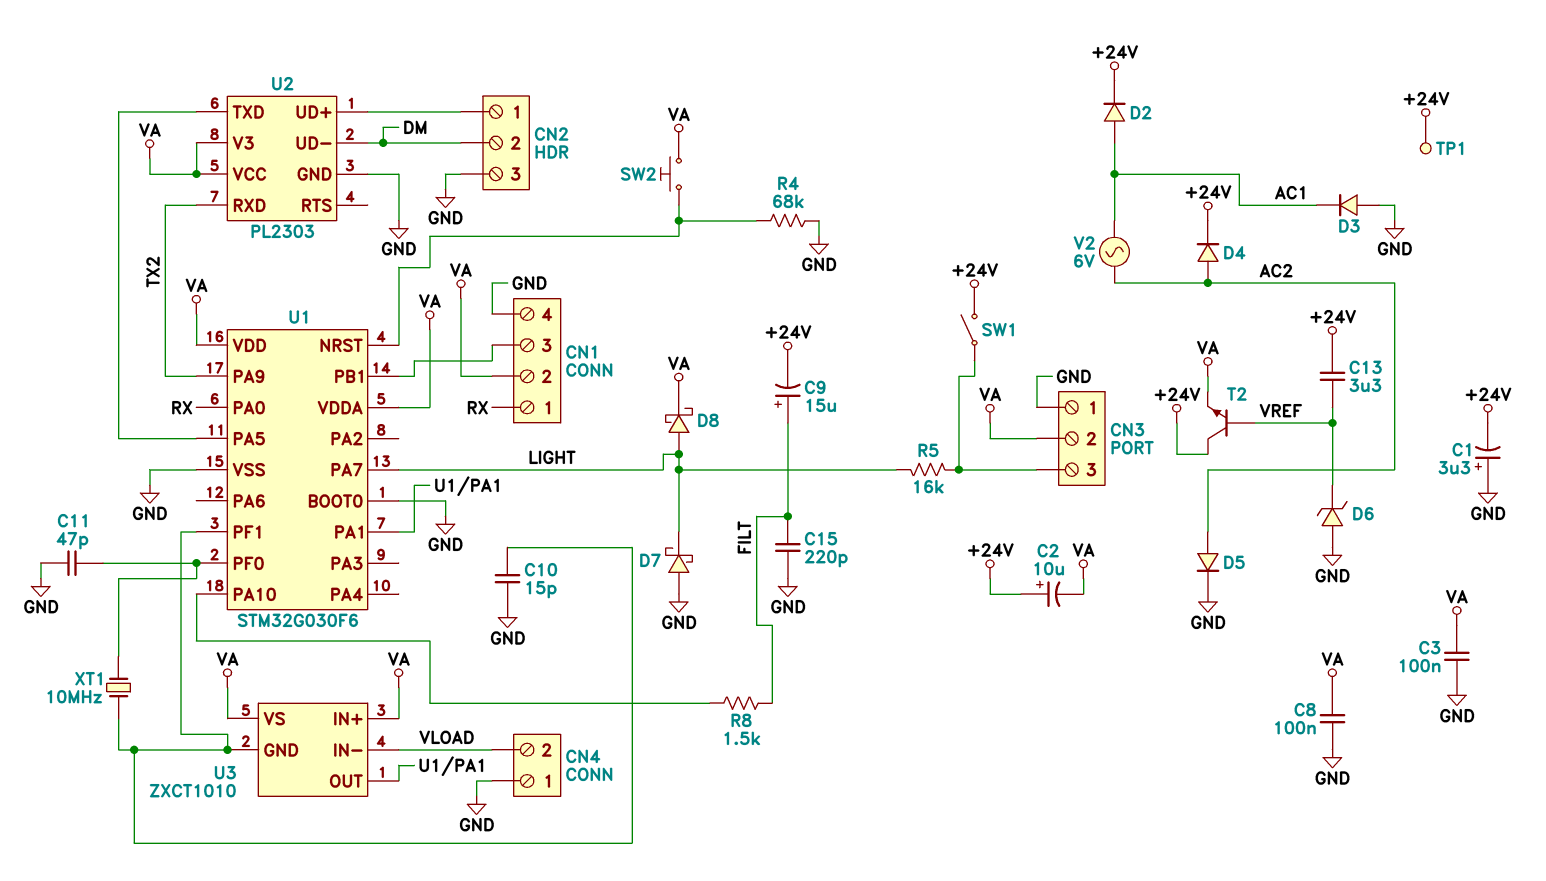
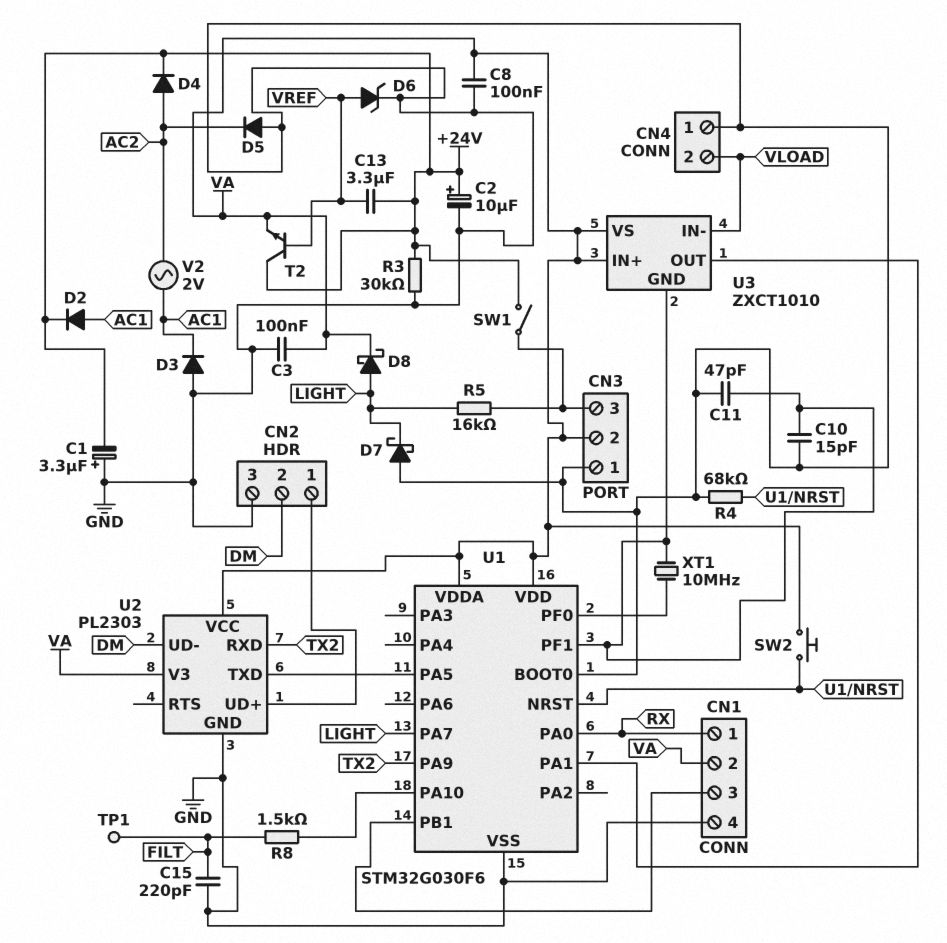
C2: 10uF (plus +24V, minus VA) -> 10uF (plus +24V, minus GND)
C9: 15uF (plus FILT, minus +24V) -> none
C11: 47pF (GND, U1/PF0) -> 47pF (GND, U1/PF1)
D5: diode (A AC2, K GND) -> diode (A GND, K AC2)
D6: zener (A GND, K VREF) -> zener (A VREF, K GND)
R3: none -> 30k (+24V, GND)
TP1: test point (+24V) -> test point (FILT)
V2: AC 6V (AC1, AC2) -> AC 2V (AC1, AC2)

